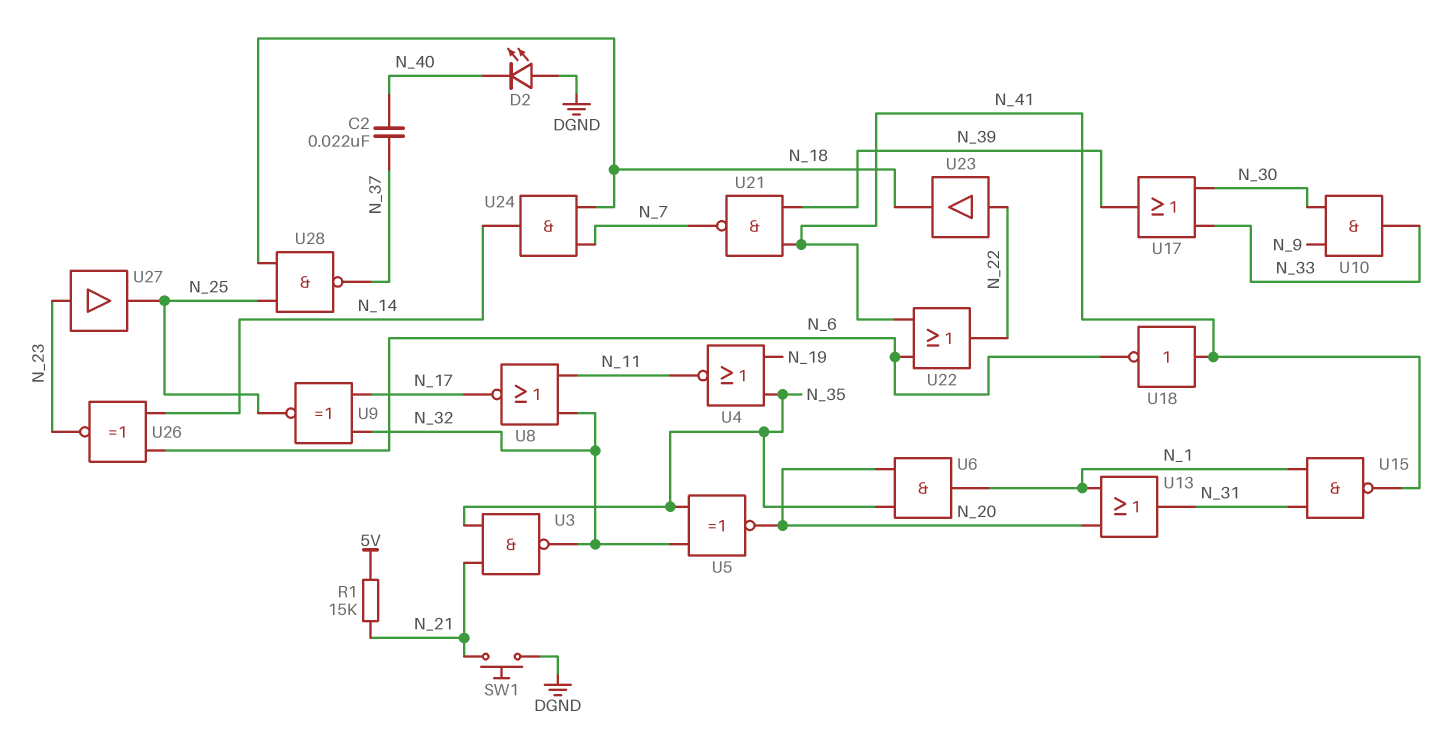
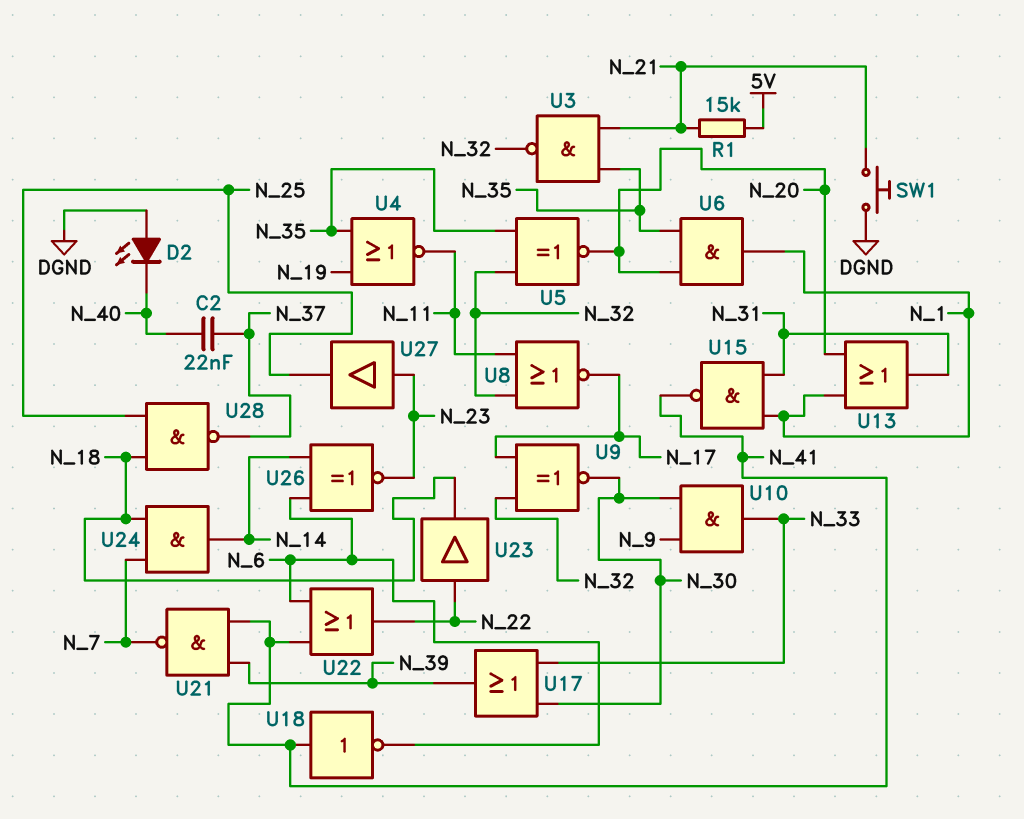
U9: XNOR (in N_17, in N_32, out N_25) -> XNOR (in N_17, in N_32, out N_30)

